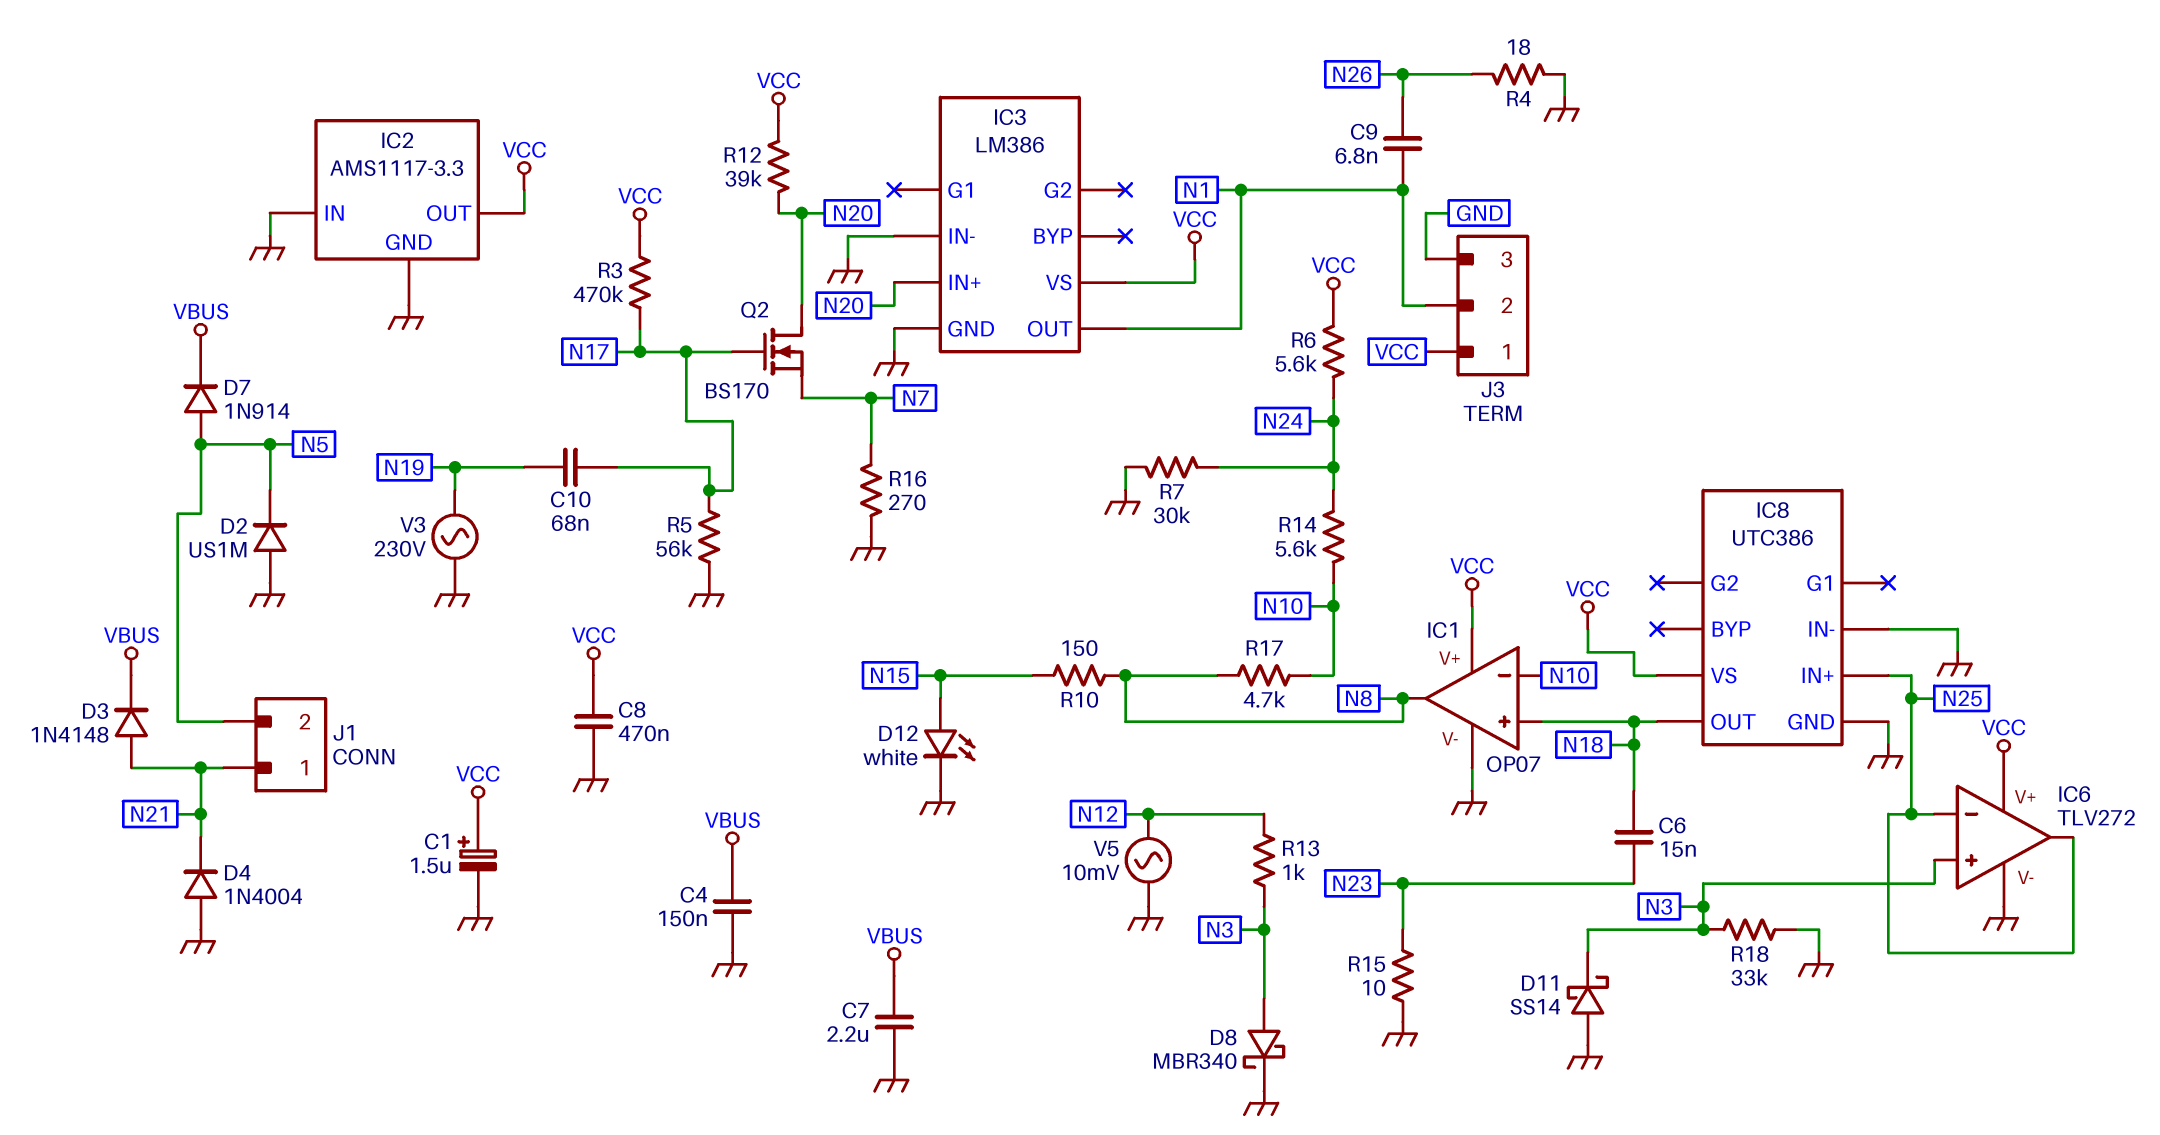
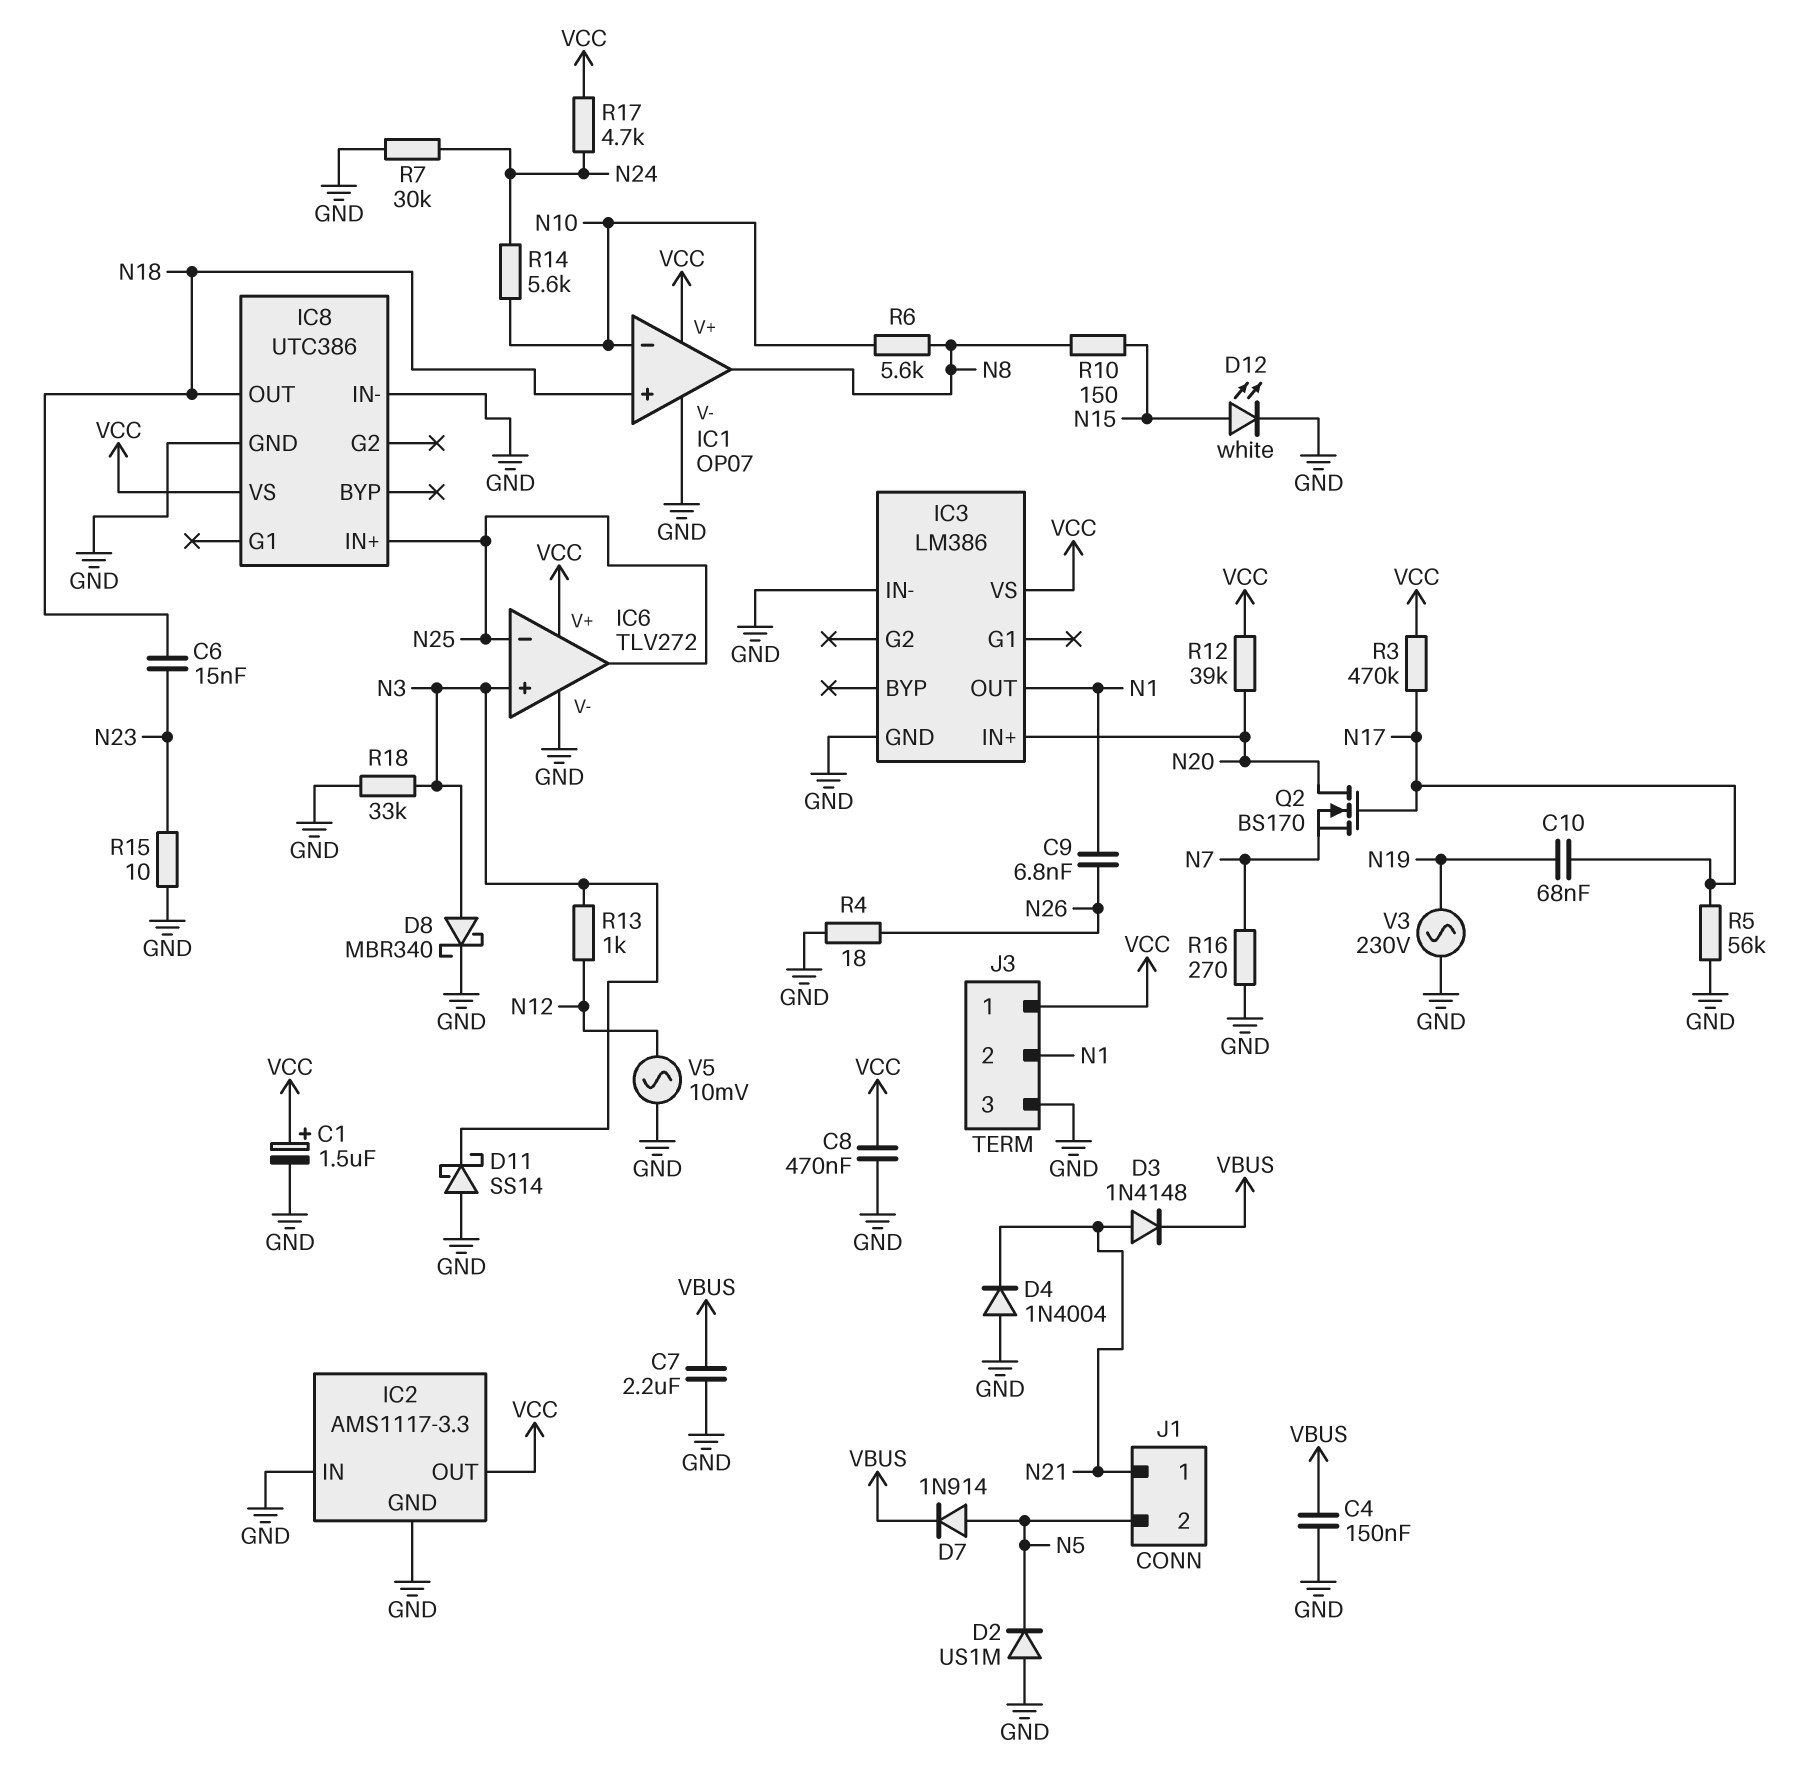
R6: 5.6k (N24, VCC) -> 5.6k (N8, N10)
R17: 4.7k (N8, N10) -> 4.7k (N24, VCC)

